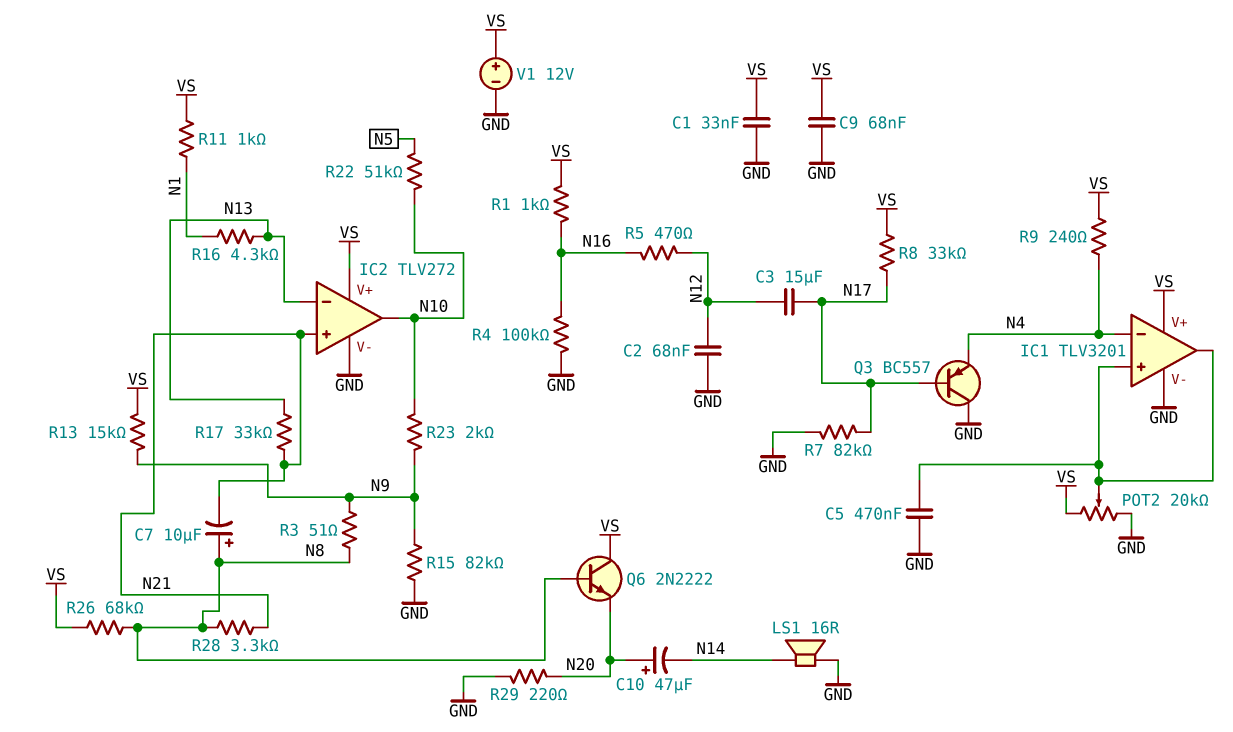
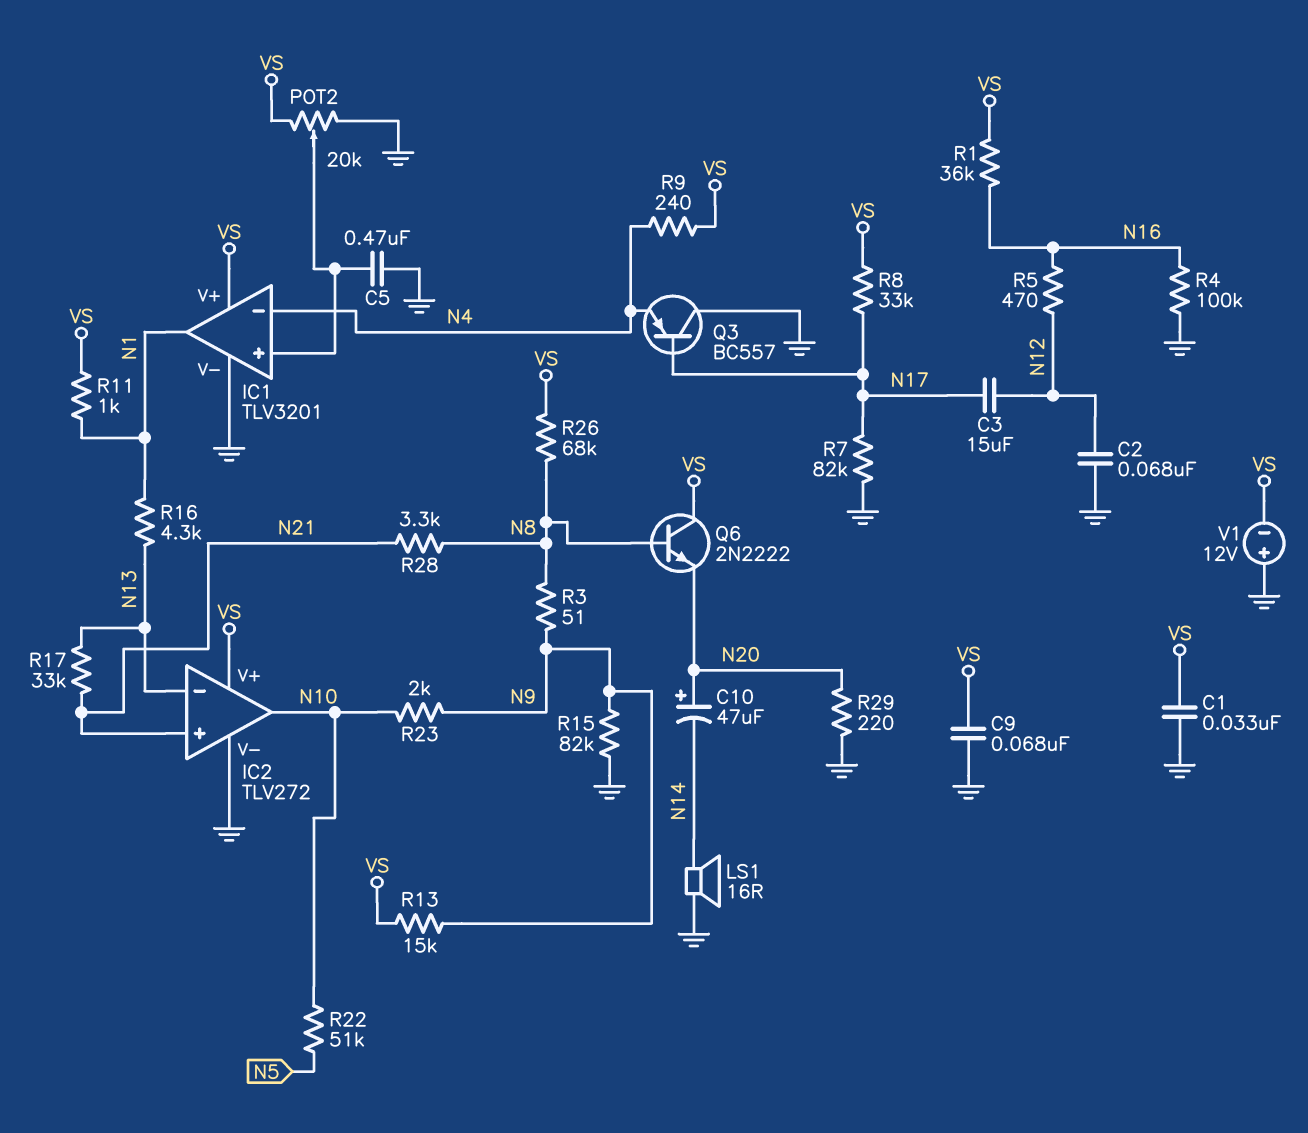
C7: 10uF (plus N8, minus N21) -> none
IC1 pin out: IC1/in+ -> N1
R1: 1k (N16, VS) -> 36k (N16, VS)
V1: 12V (plus VS, minus GND) -> 12V (plus GND, minus VS)

